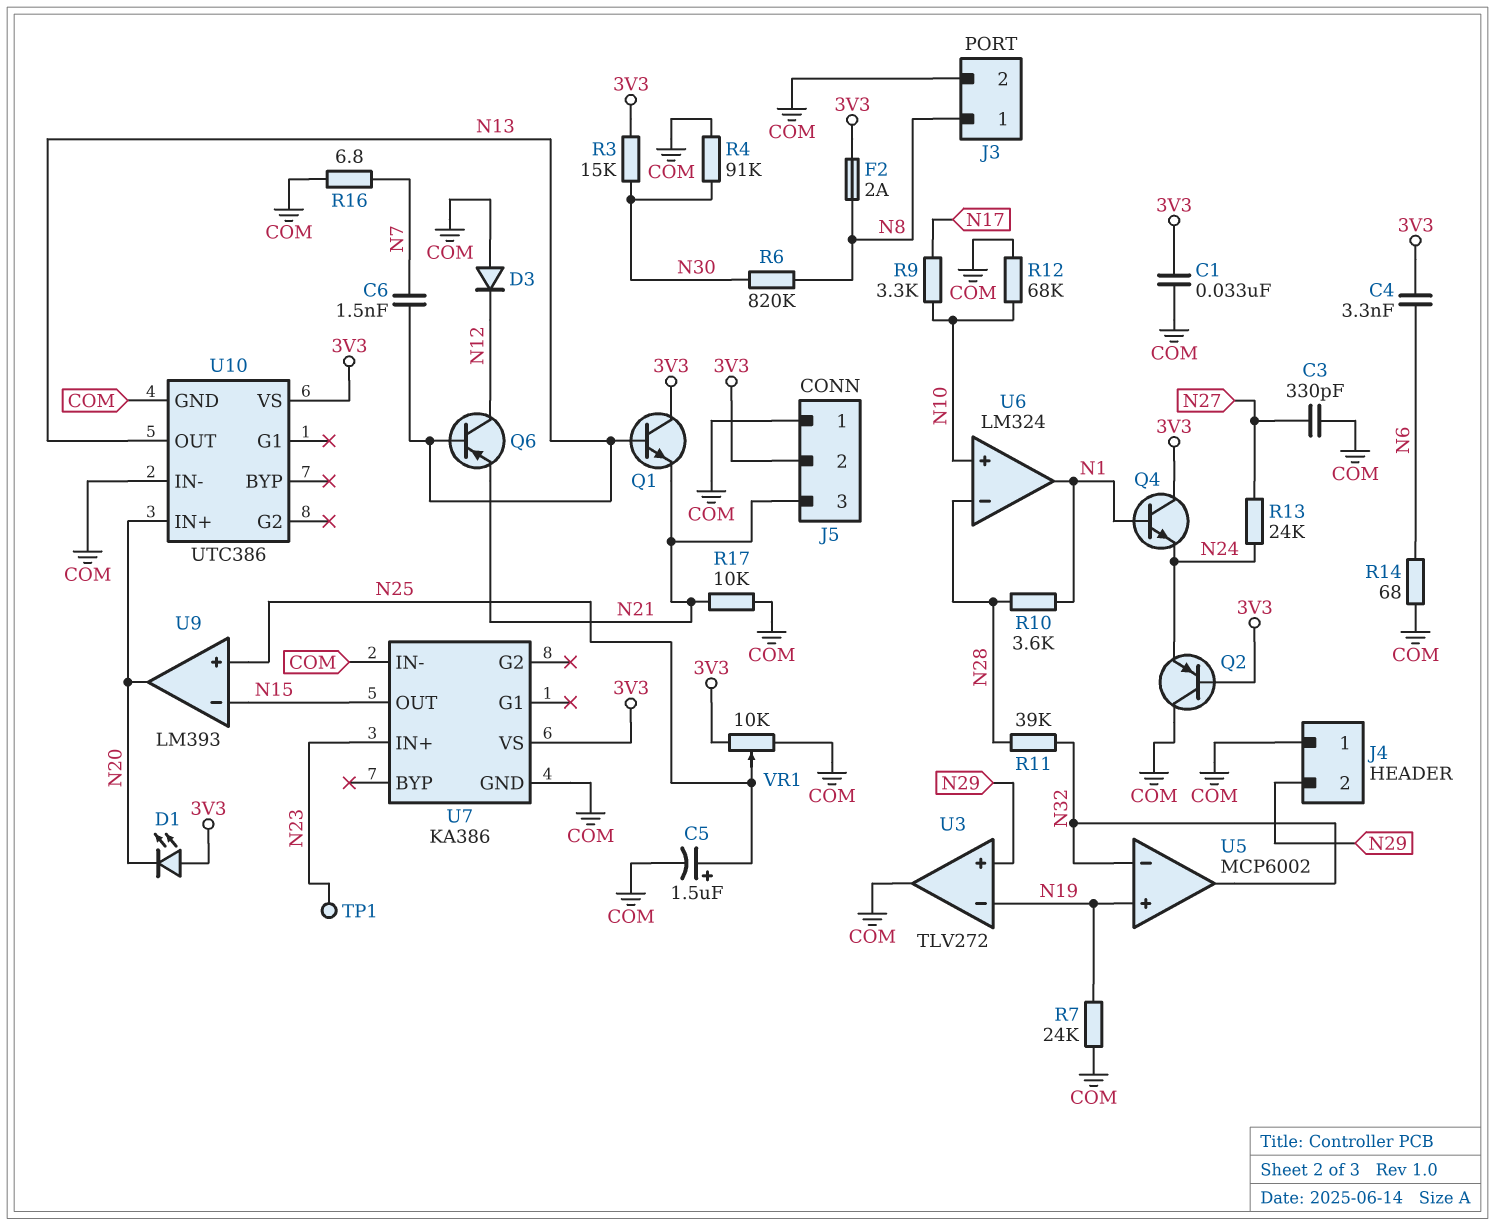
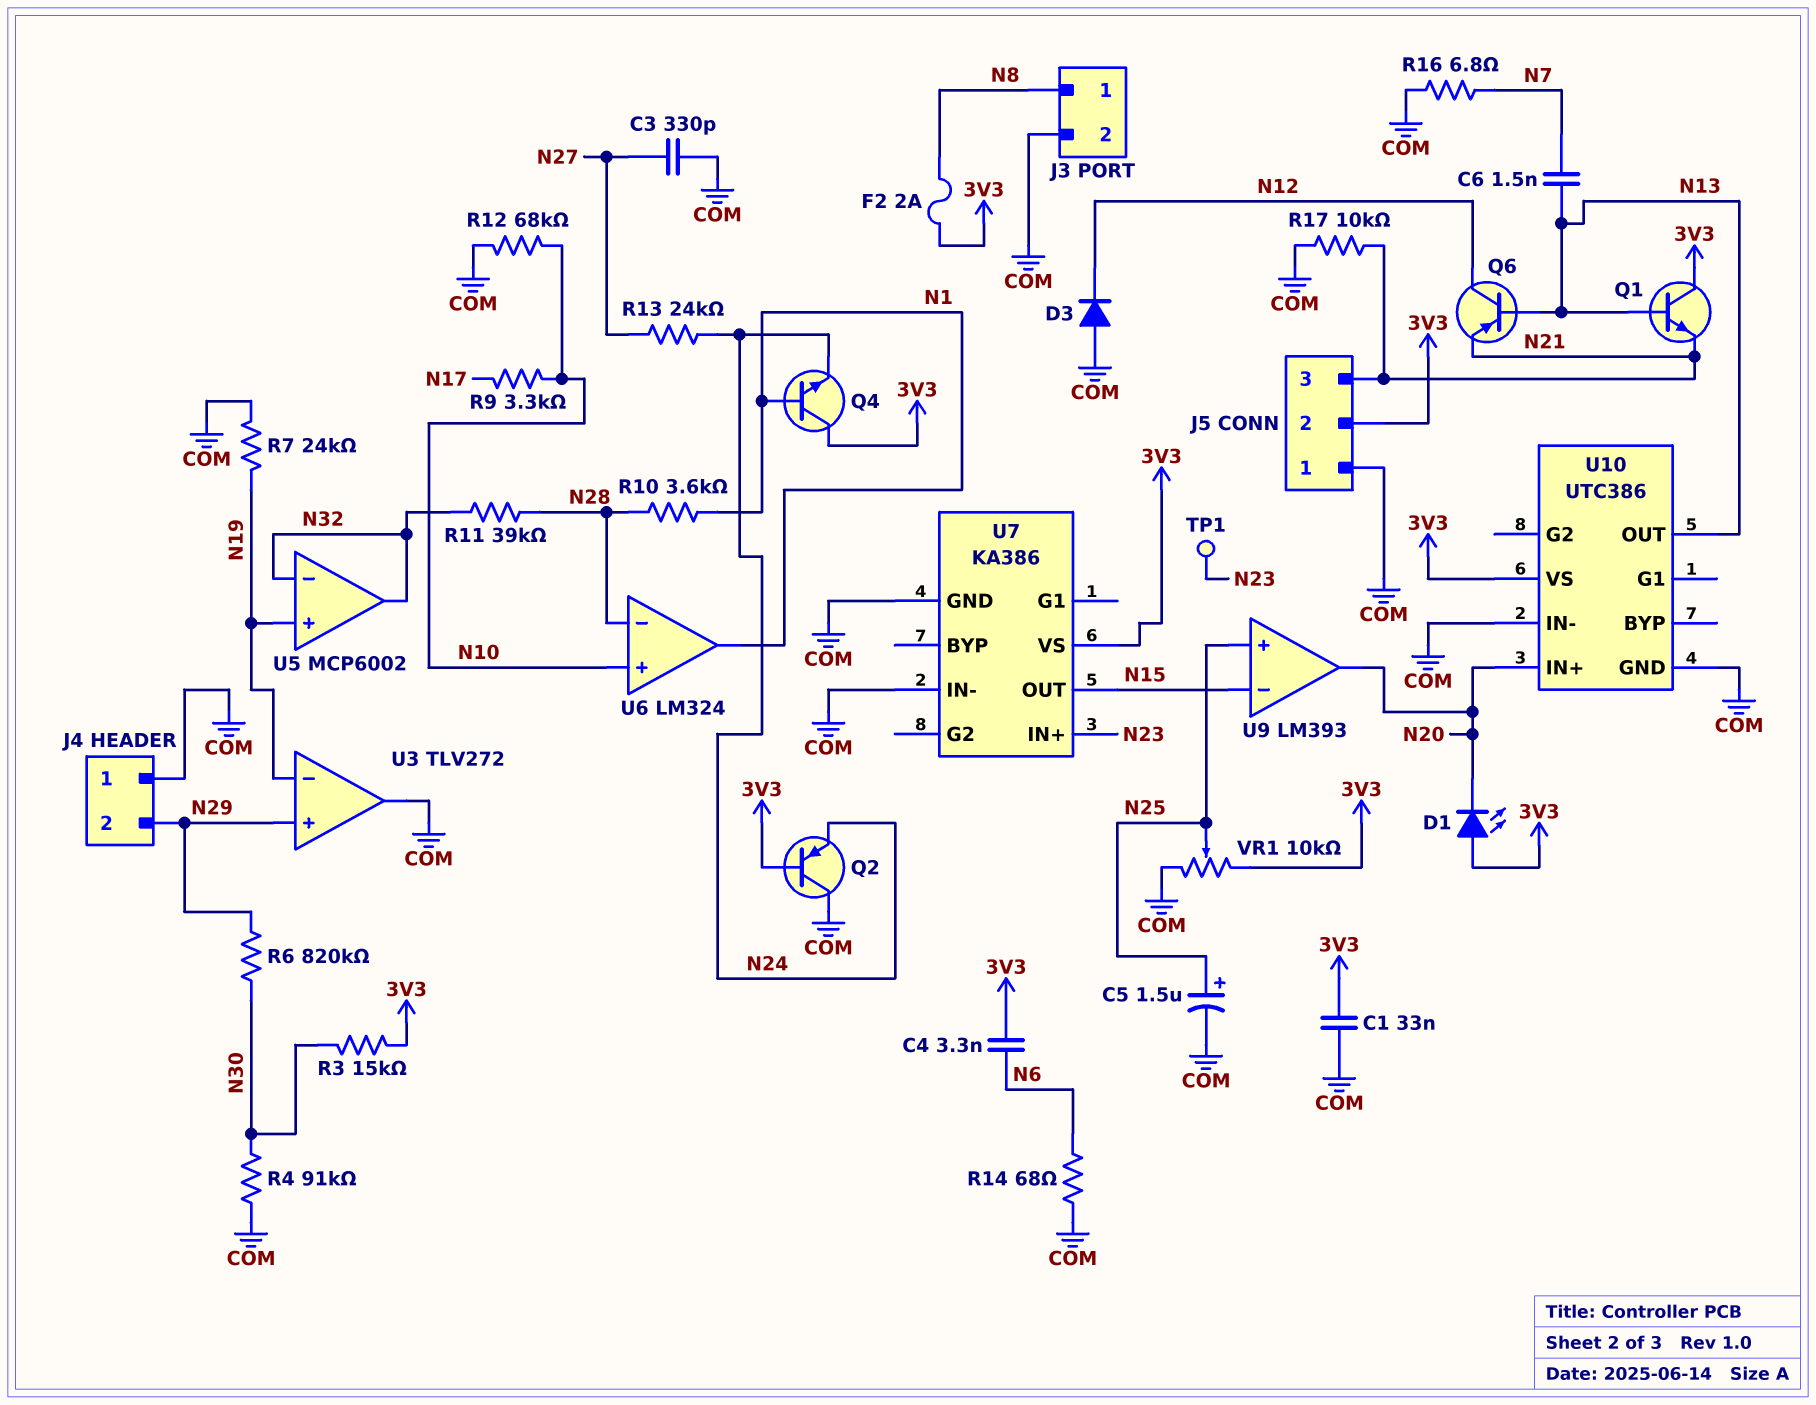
R6: 820k (N8, N30) -> 820k (N29, N30)

